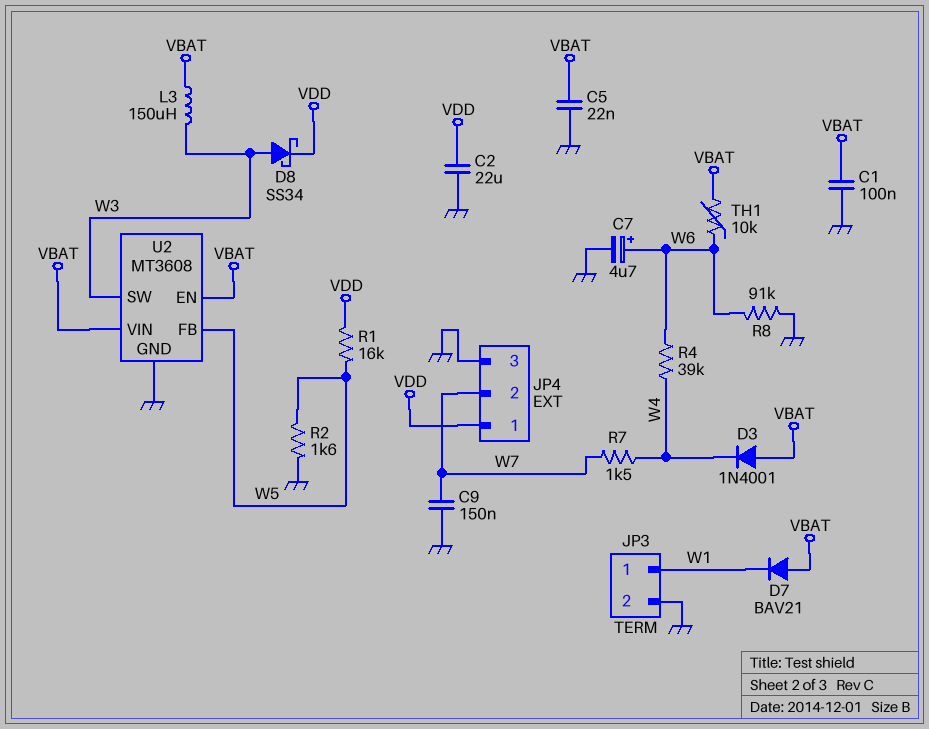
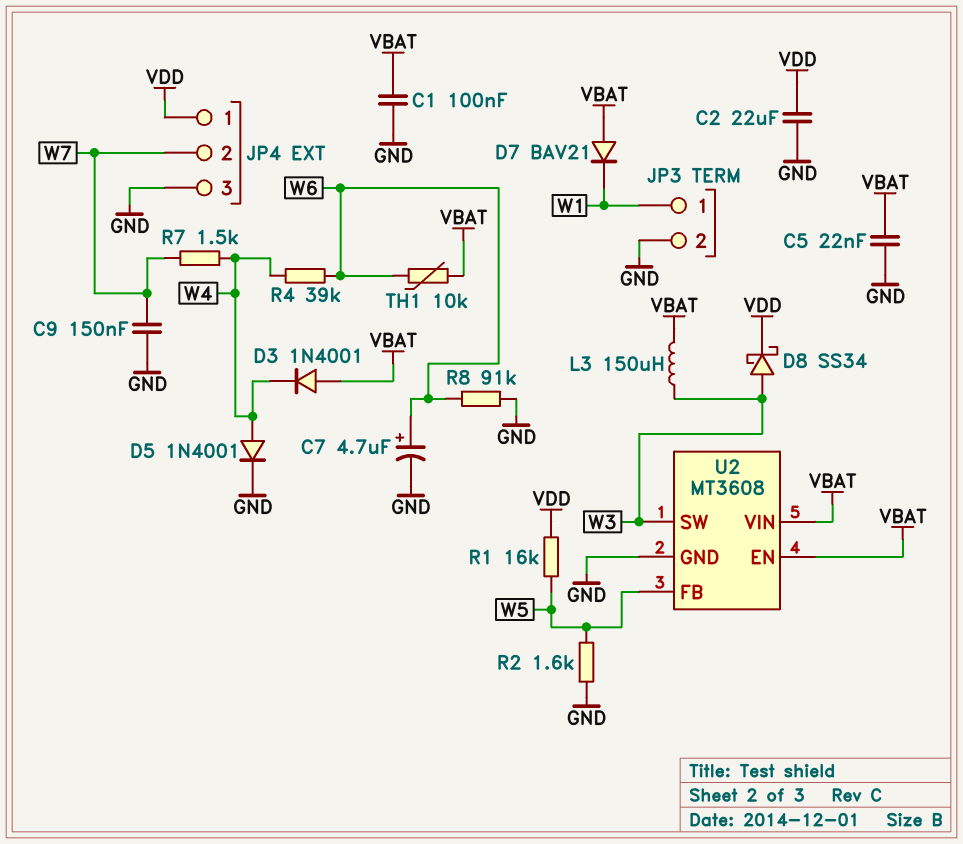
D5: none -> diode 1N4001 (A W4, K GND)

